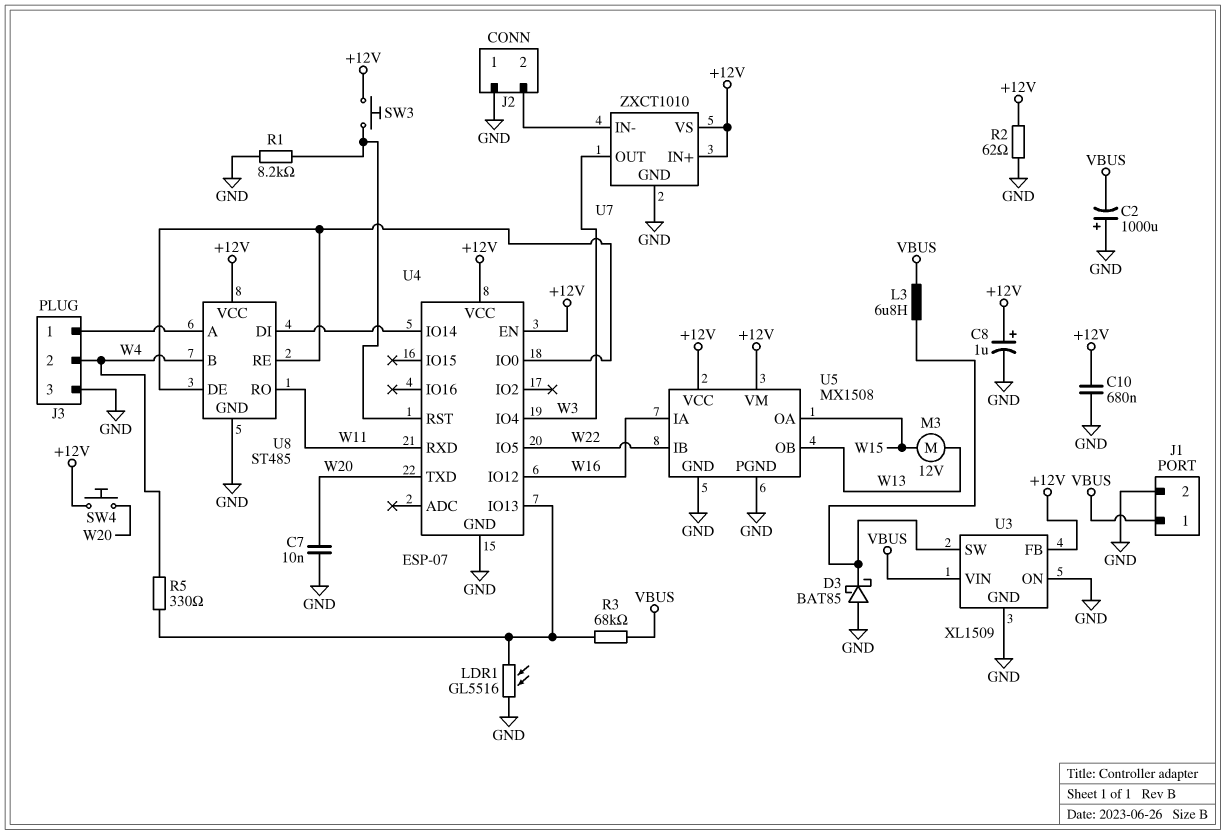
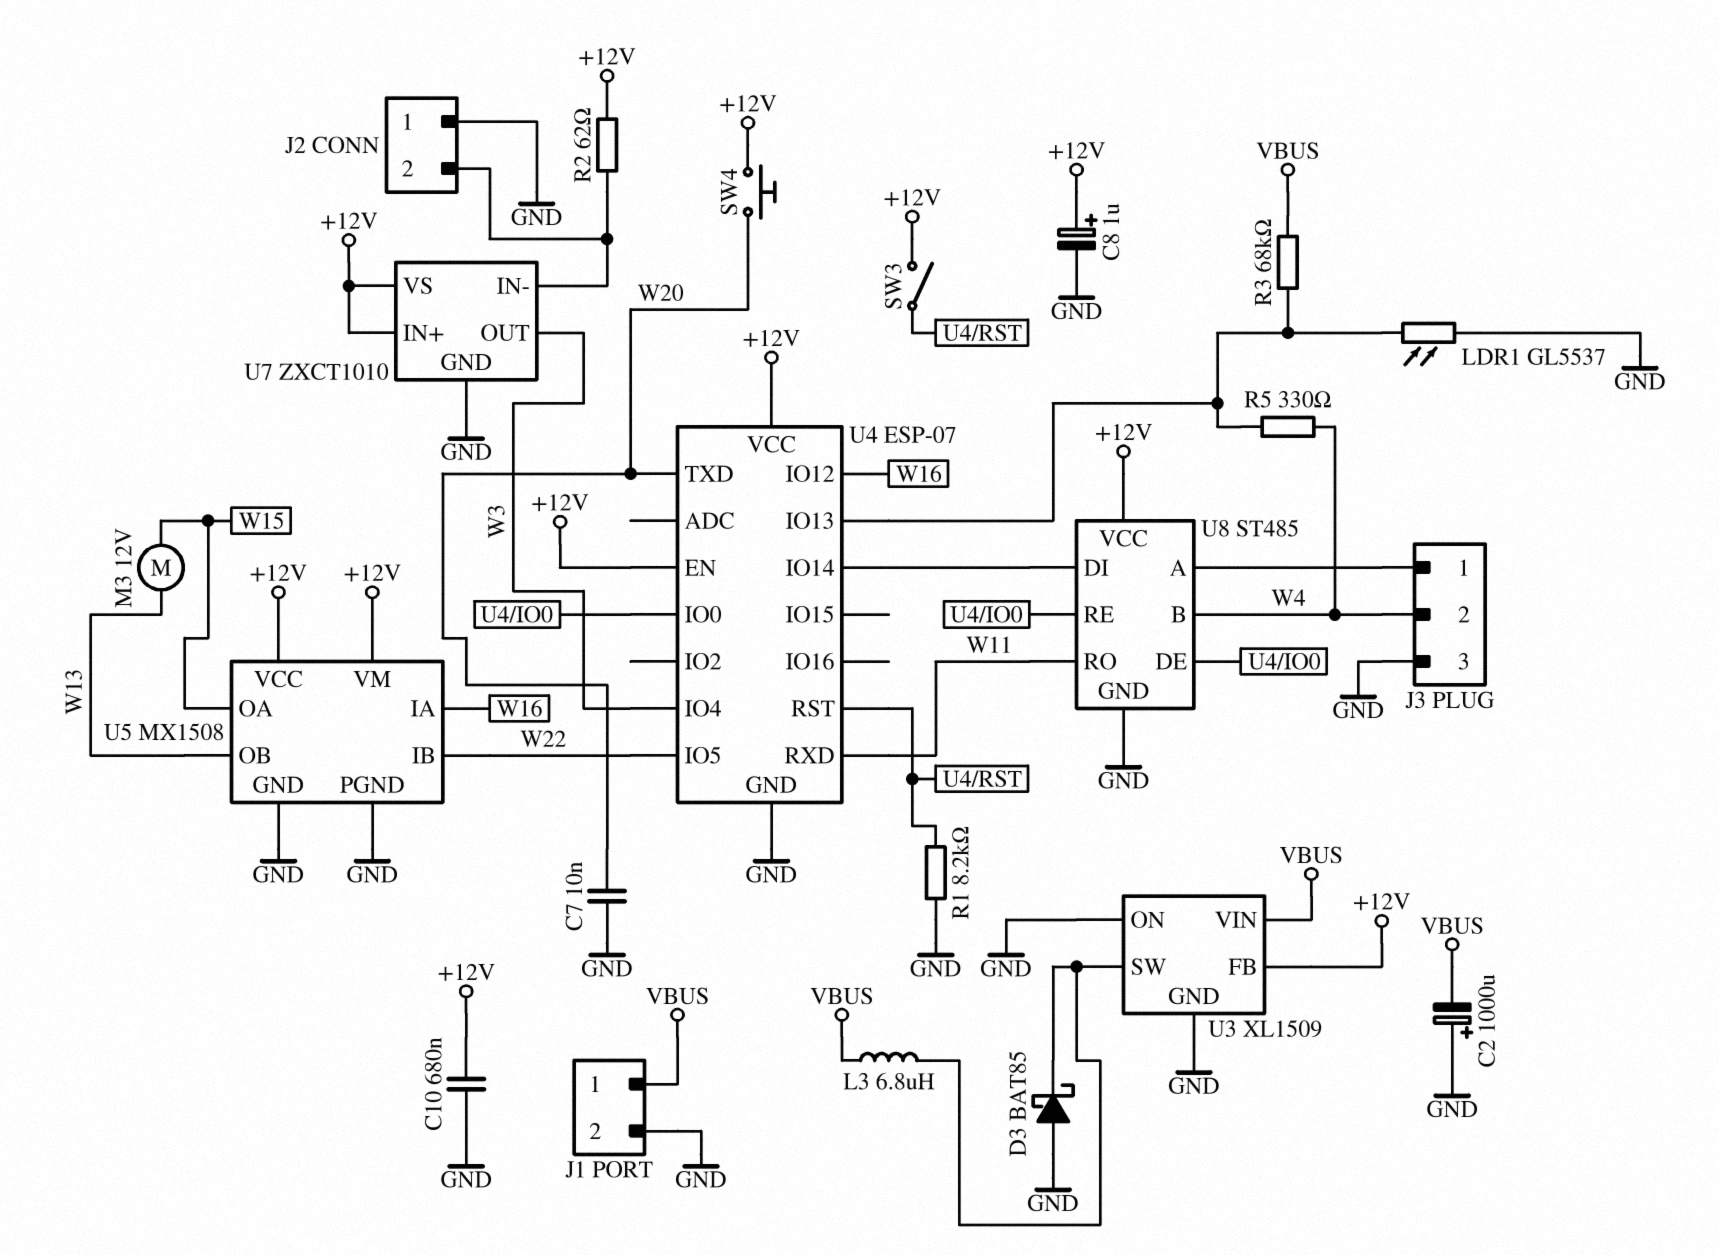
LDR1: GL5516 (GND, U4/IO13) -> GL5537 (GND, U4/IO13)
R2: 62 (+12V, GND) -> 62 (+12V, J2/2)
SW3: button (+12V, U4/RST) -> switch (+12V, U4/RST)

